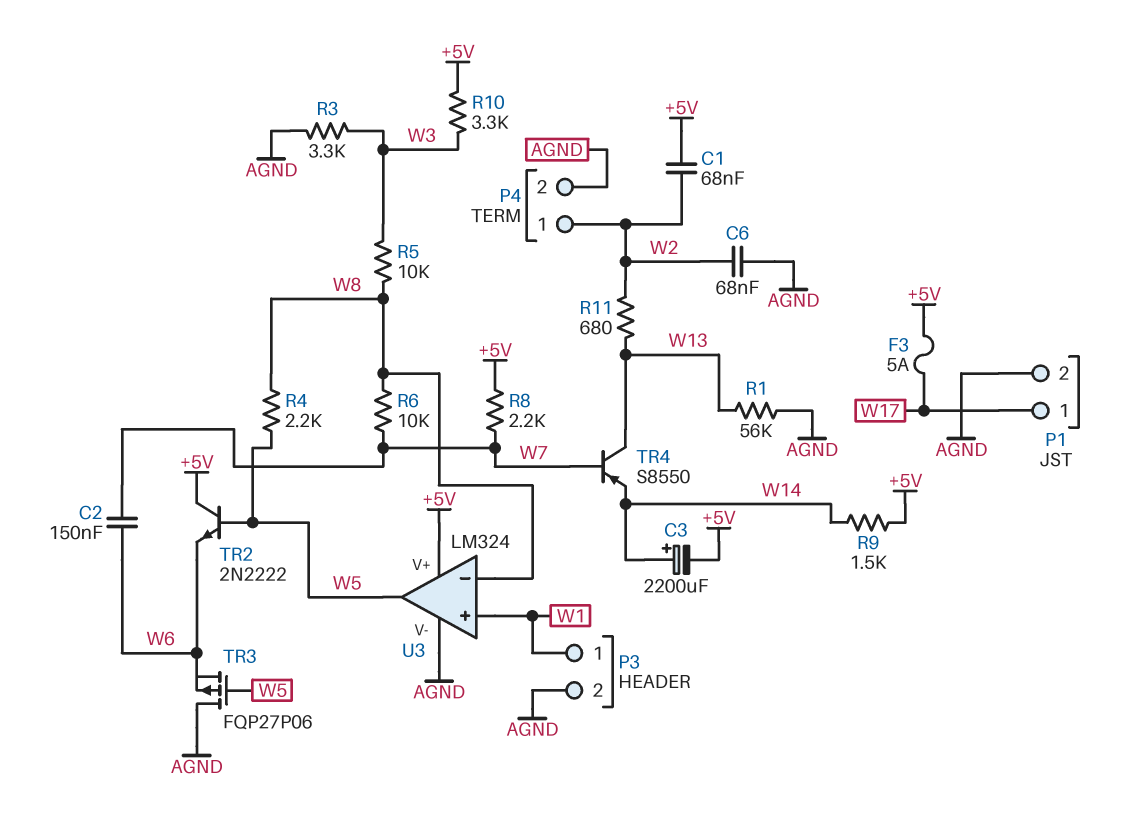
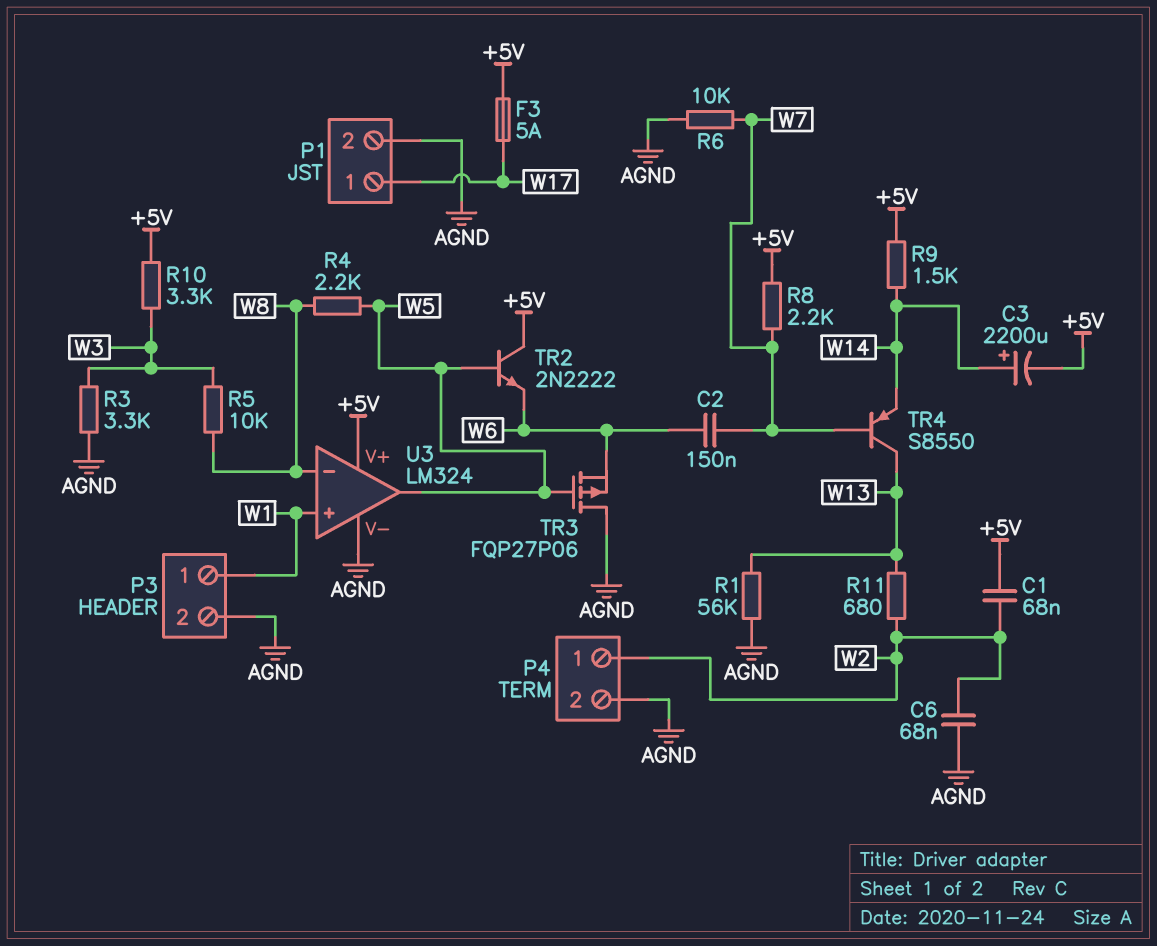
R6: 10k (W7, W8) -> 10k (AGND, W7)

